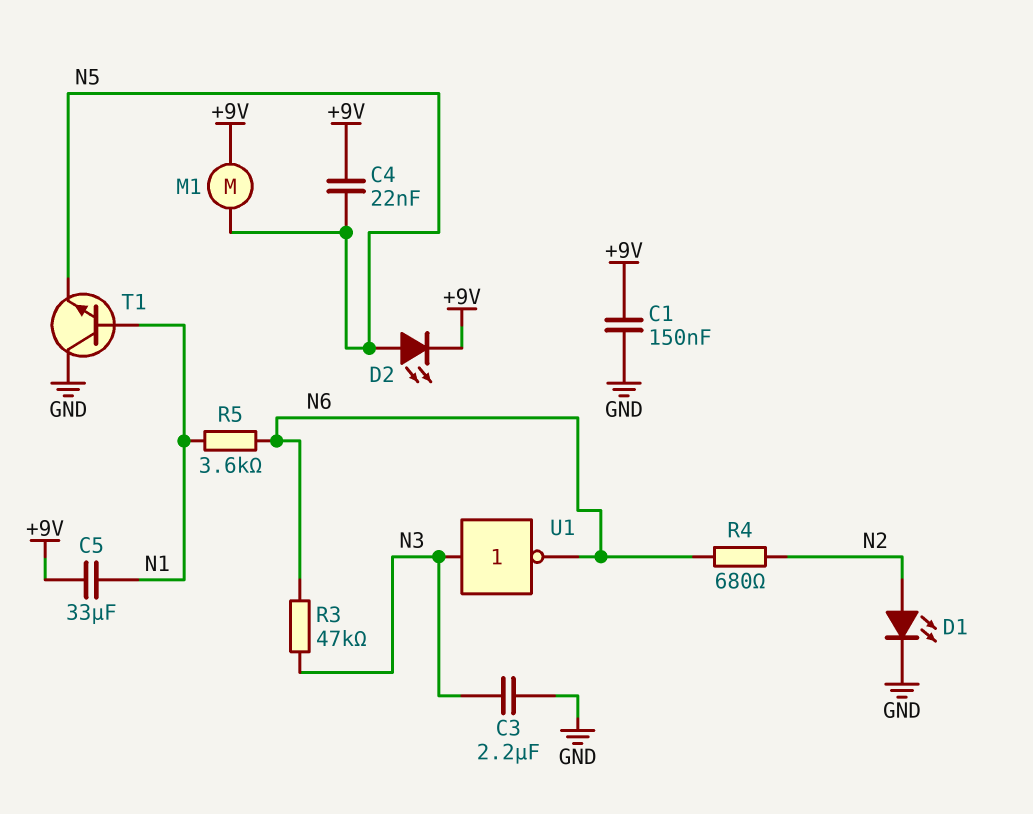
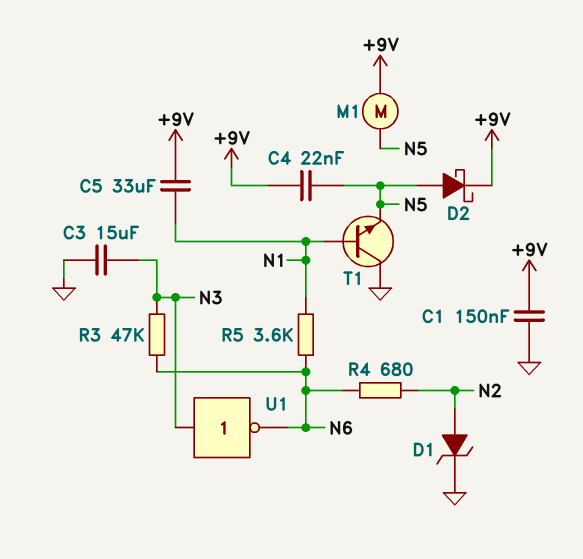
C3: 2.2uF (GND, N3) -> 15uF (GND, N3)
D1: LED (A N2, K GND) -> zener (A N2, K GND)
D2: LED (A N5, K +9V) -> schottky (A N5, K +9V)

